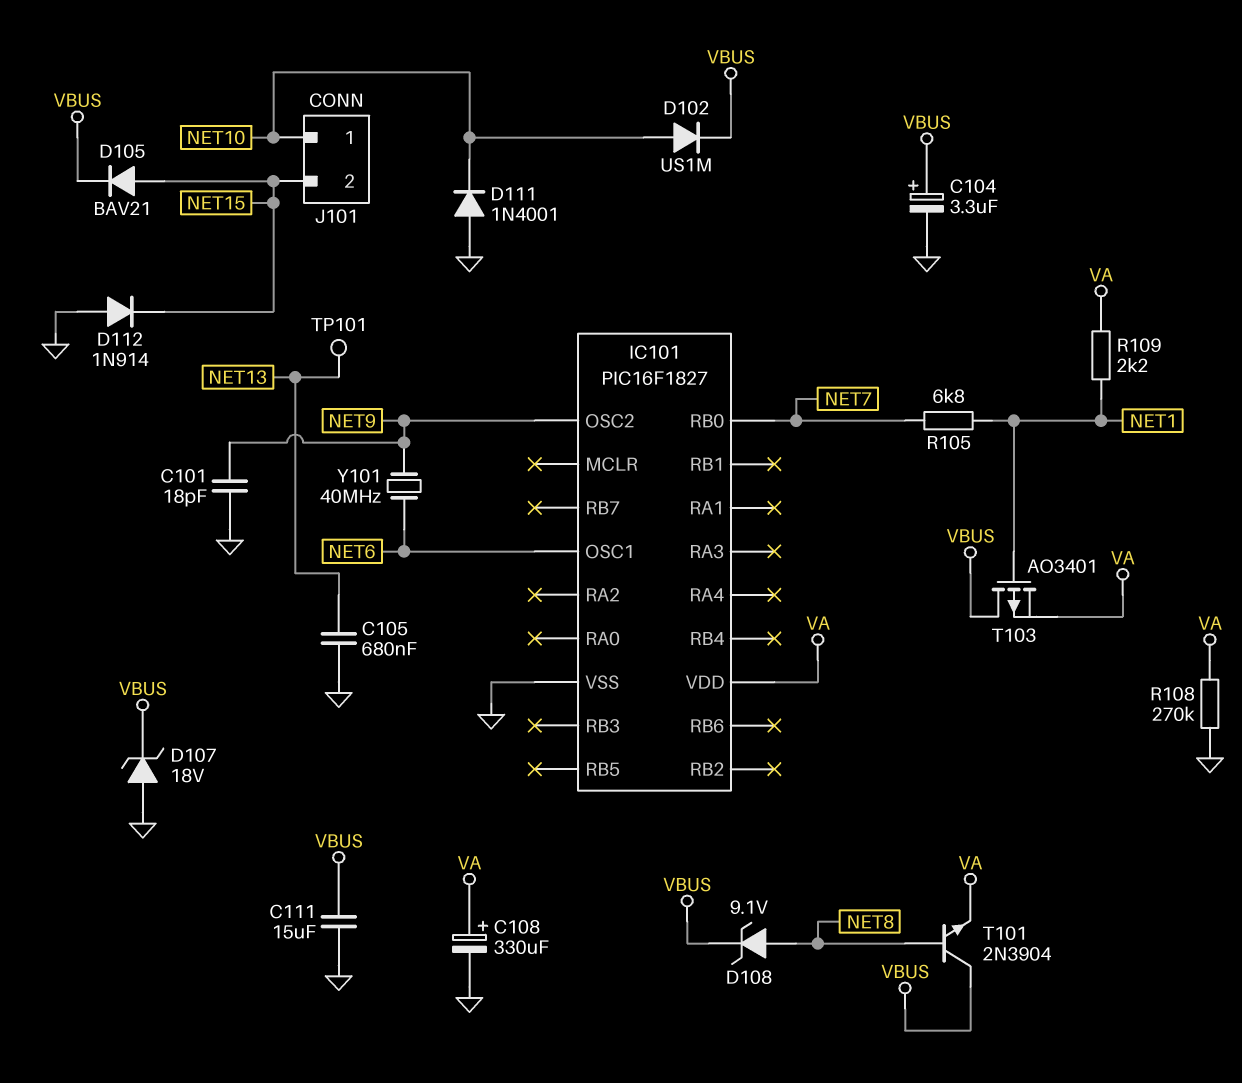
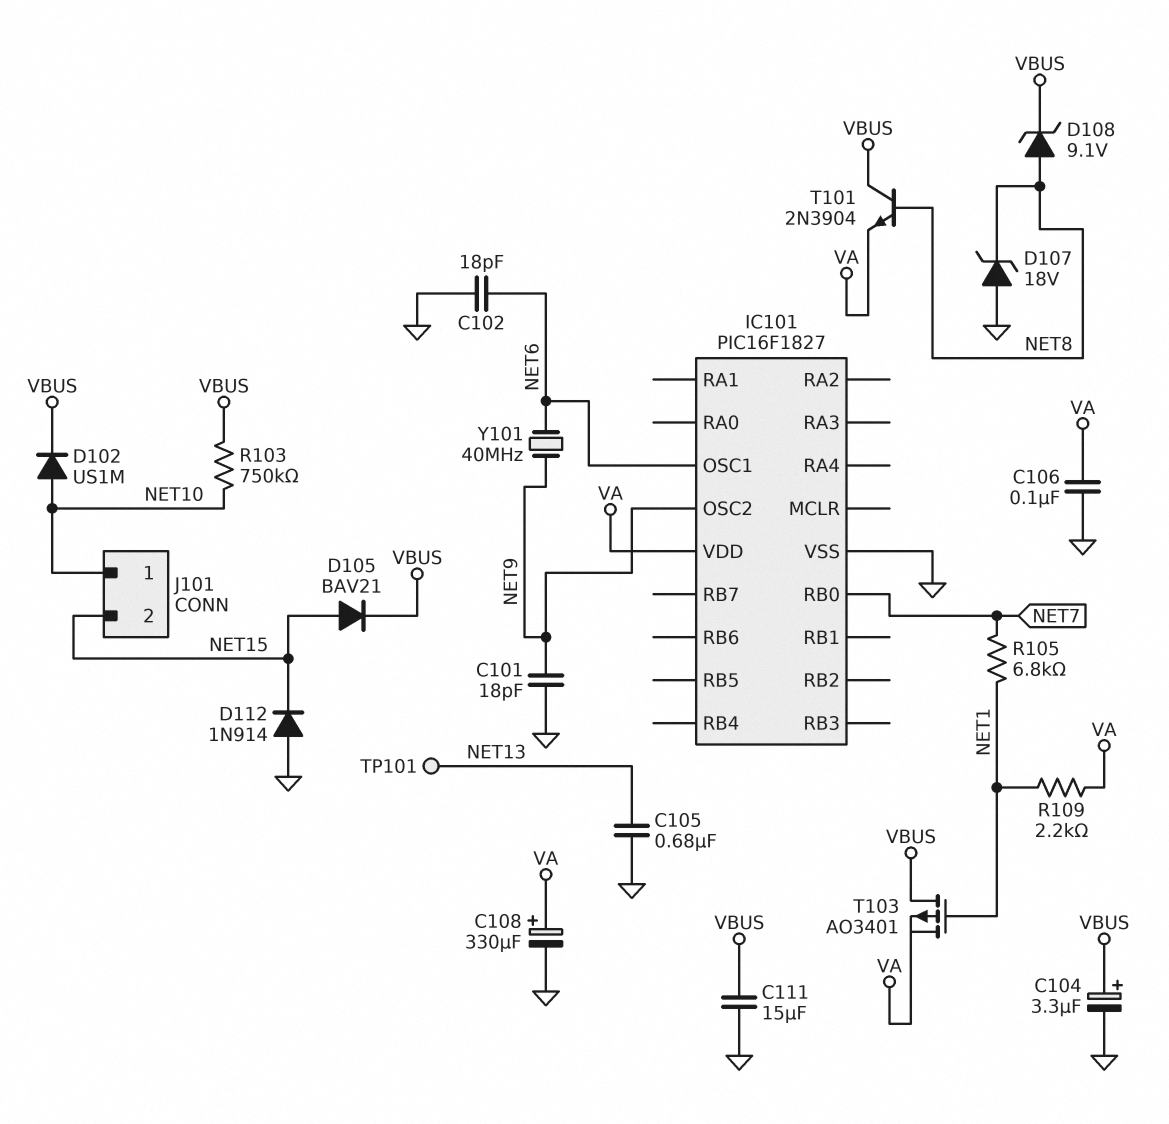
C102: none -> 18pF (GND, NET6)
C106: none -> 100nF (GND, VA)
D107: zener 18V (A GND, K VBUS) -> zener 18V (A GND, K NET8)
D111: diode 1N4001 (A GND, K NET10) -> none
R103: none -> 750k (NET10, VBUS)
R108: 270k (GND, VA) -> none

